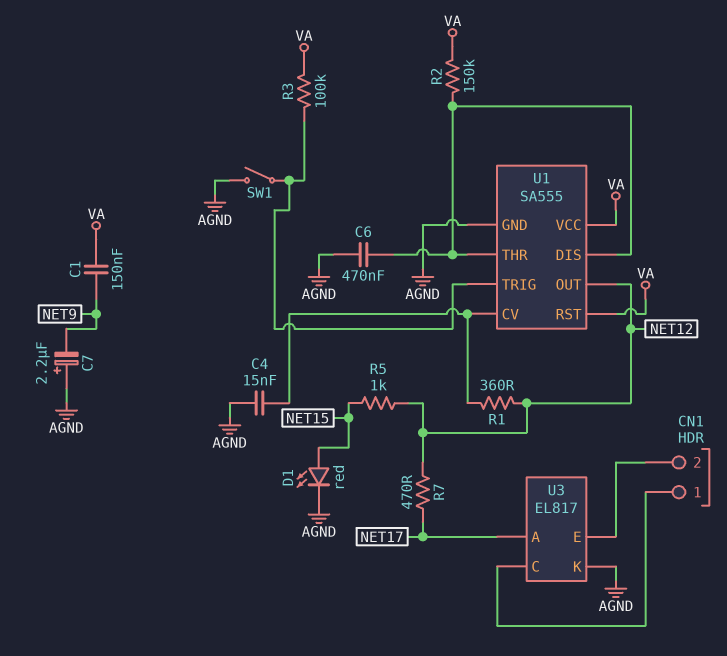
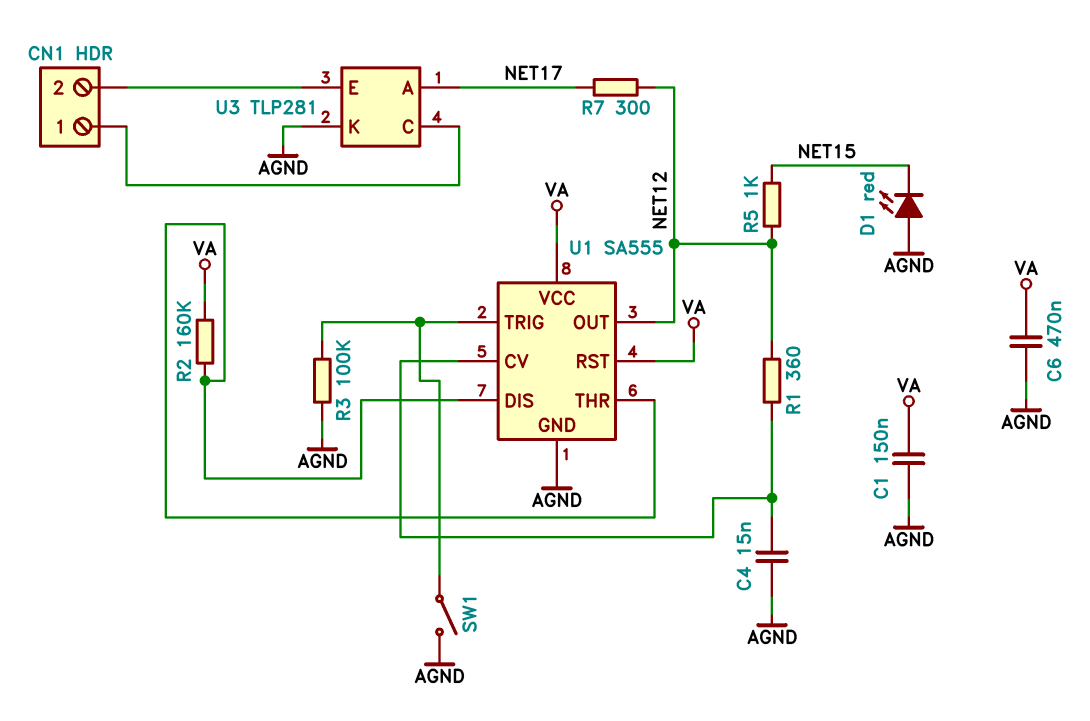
C1: 150nF (NET9, VA) -> 150nF (AGND, VA)
C6: 470nF (AGND, U1/DIS) -> 470nF (AGND, VA)
C7: 2.2uF (plus AGND, minus NET9) -> none
D1: LED red (A NET15, K AGND) -> LED red (A AGND, K NET15)
R2: 150k (U1/DIS, VA) -> 160k (U1/DIS, VA)
R3: 100k (U1/TRIG, VA) -> 100k (AGND, U1/TRIG)
R7: 470 (NET12, NET17) -> 300 (NET12, NET17)
U3: EL817 -> TLP281

